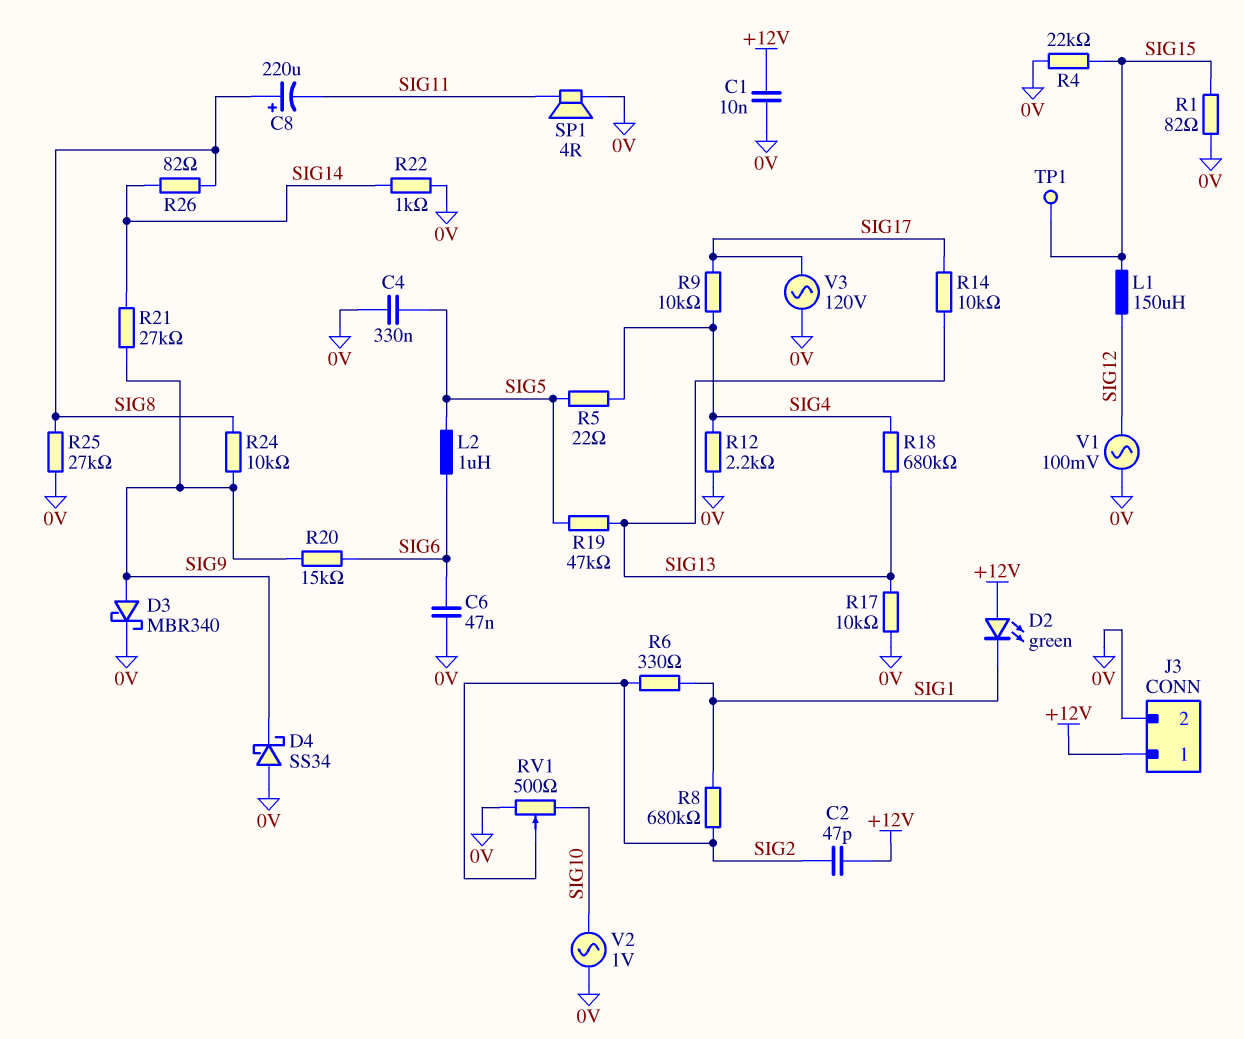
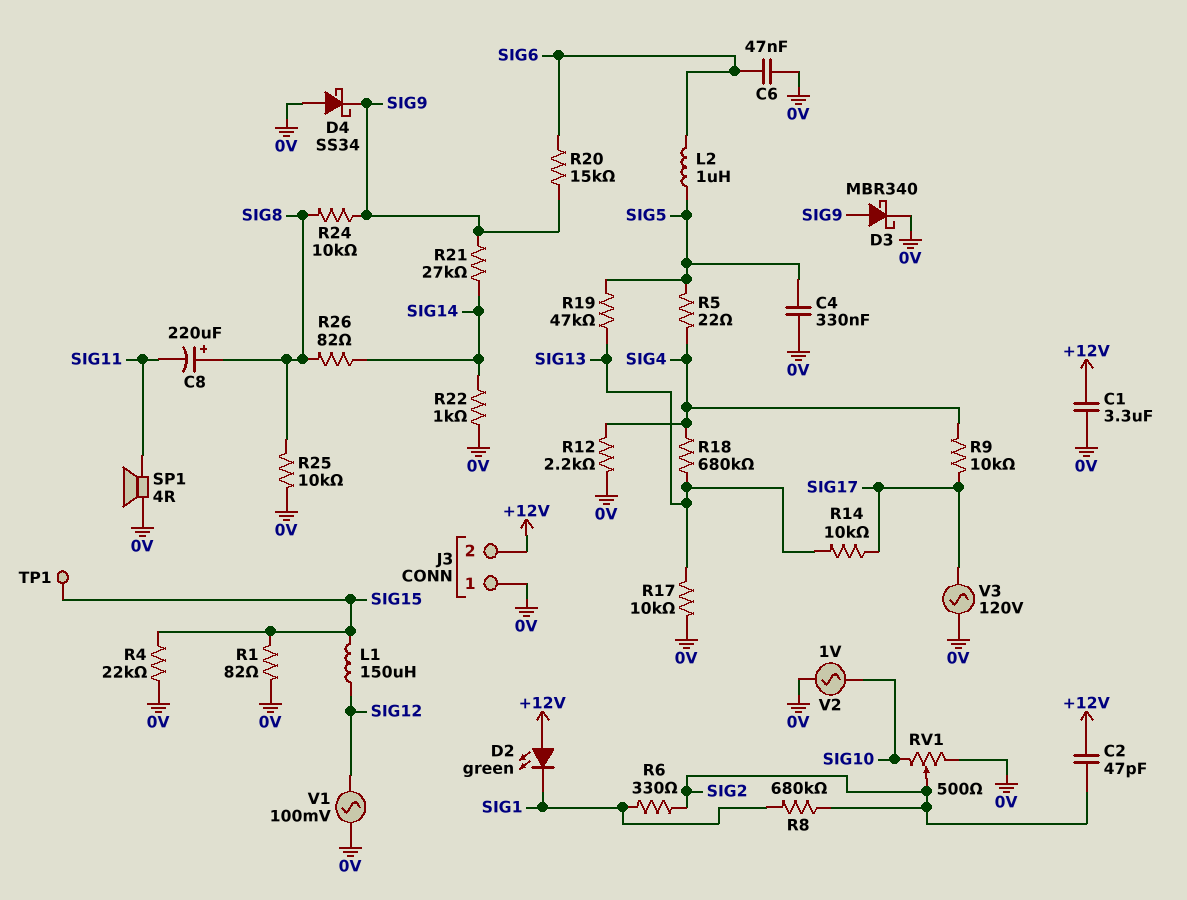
C1: 10nF (+12V, 0V) -> 3.3uF (+12V, 0V)
J3 pin 1: +12V -> 0V
J3 pin 2: 0V -> +12V
R25: 27k (0V, SIG8) -> 10k (0V, SIG8)

